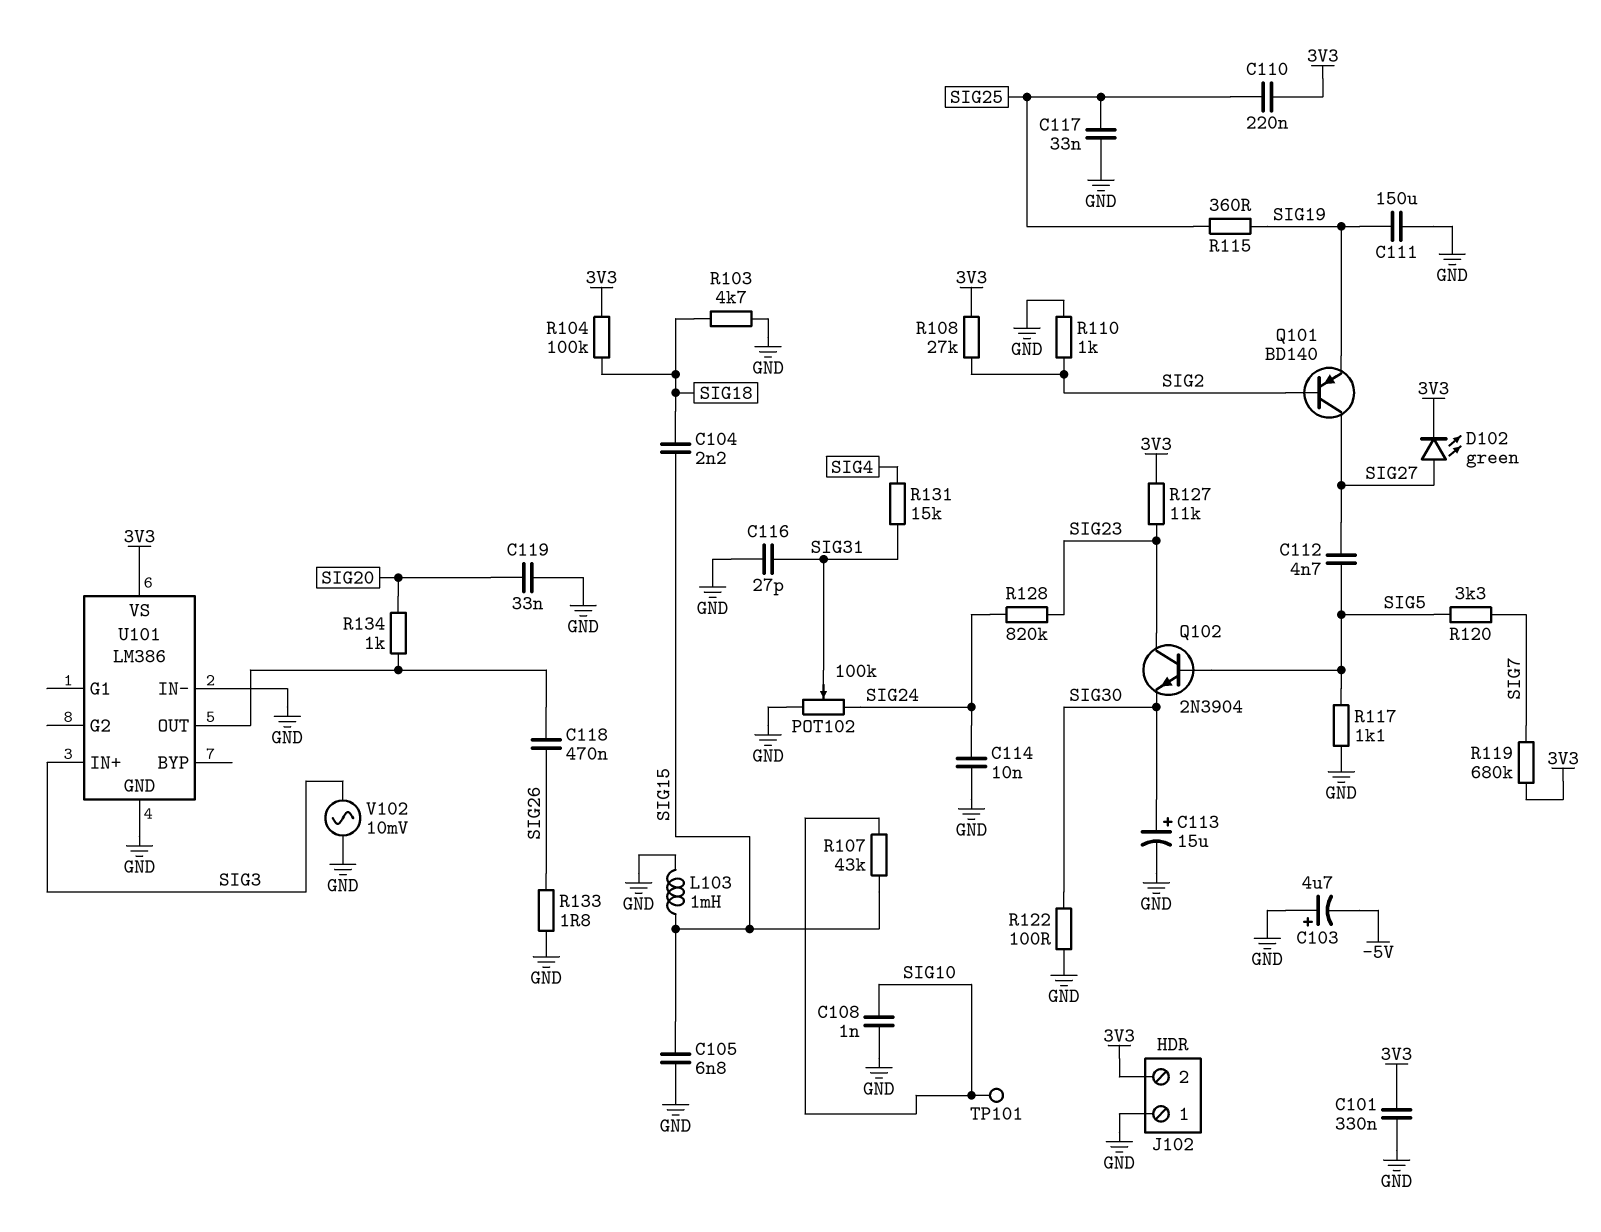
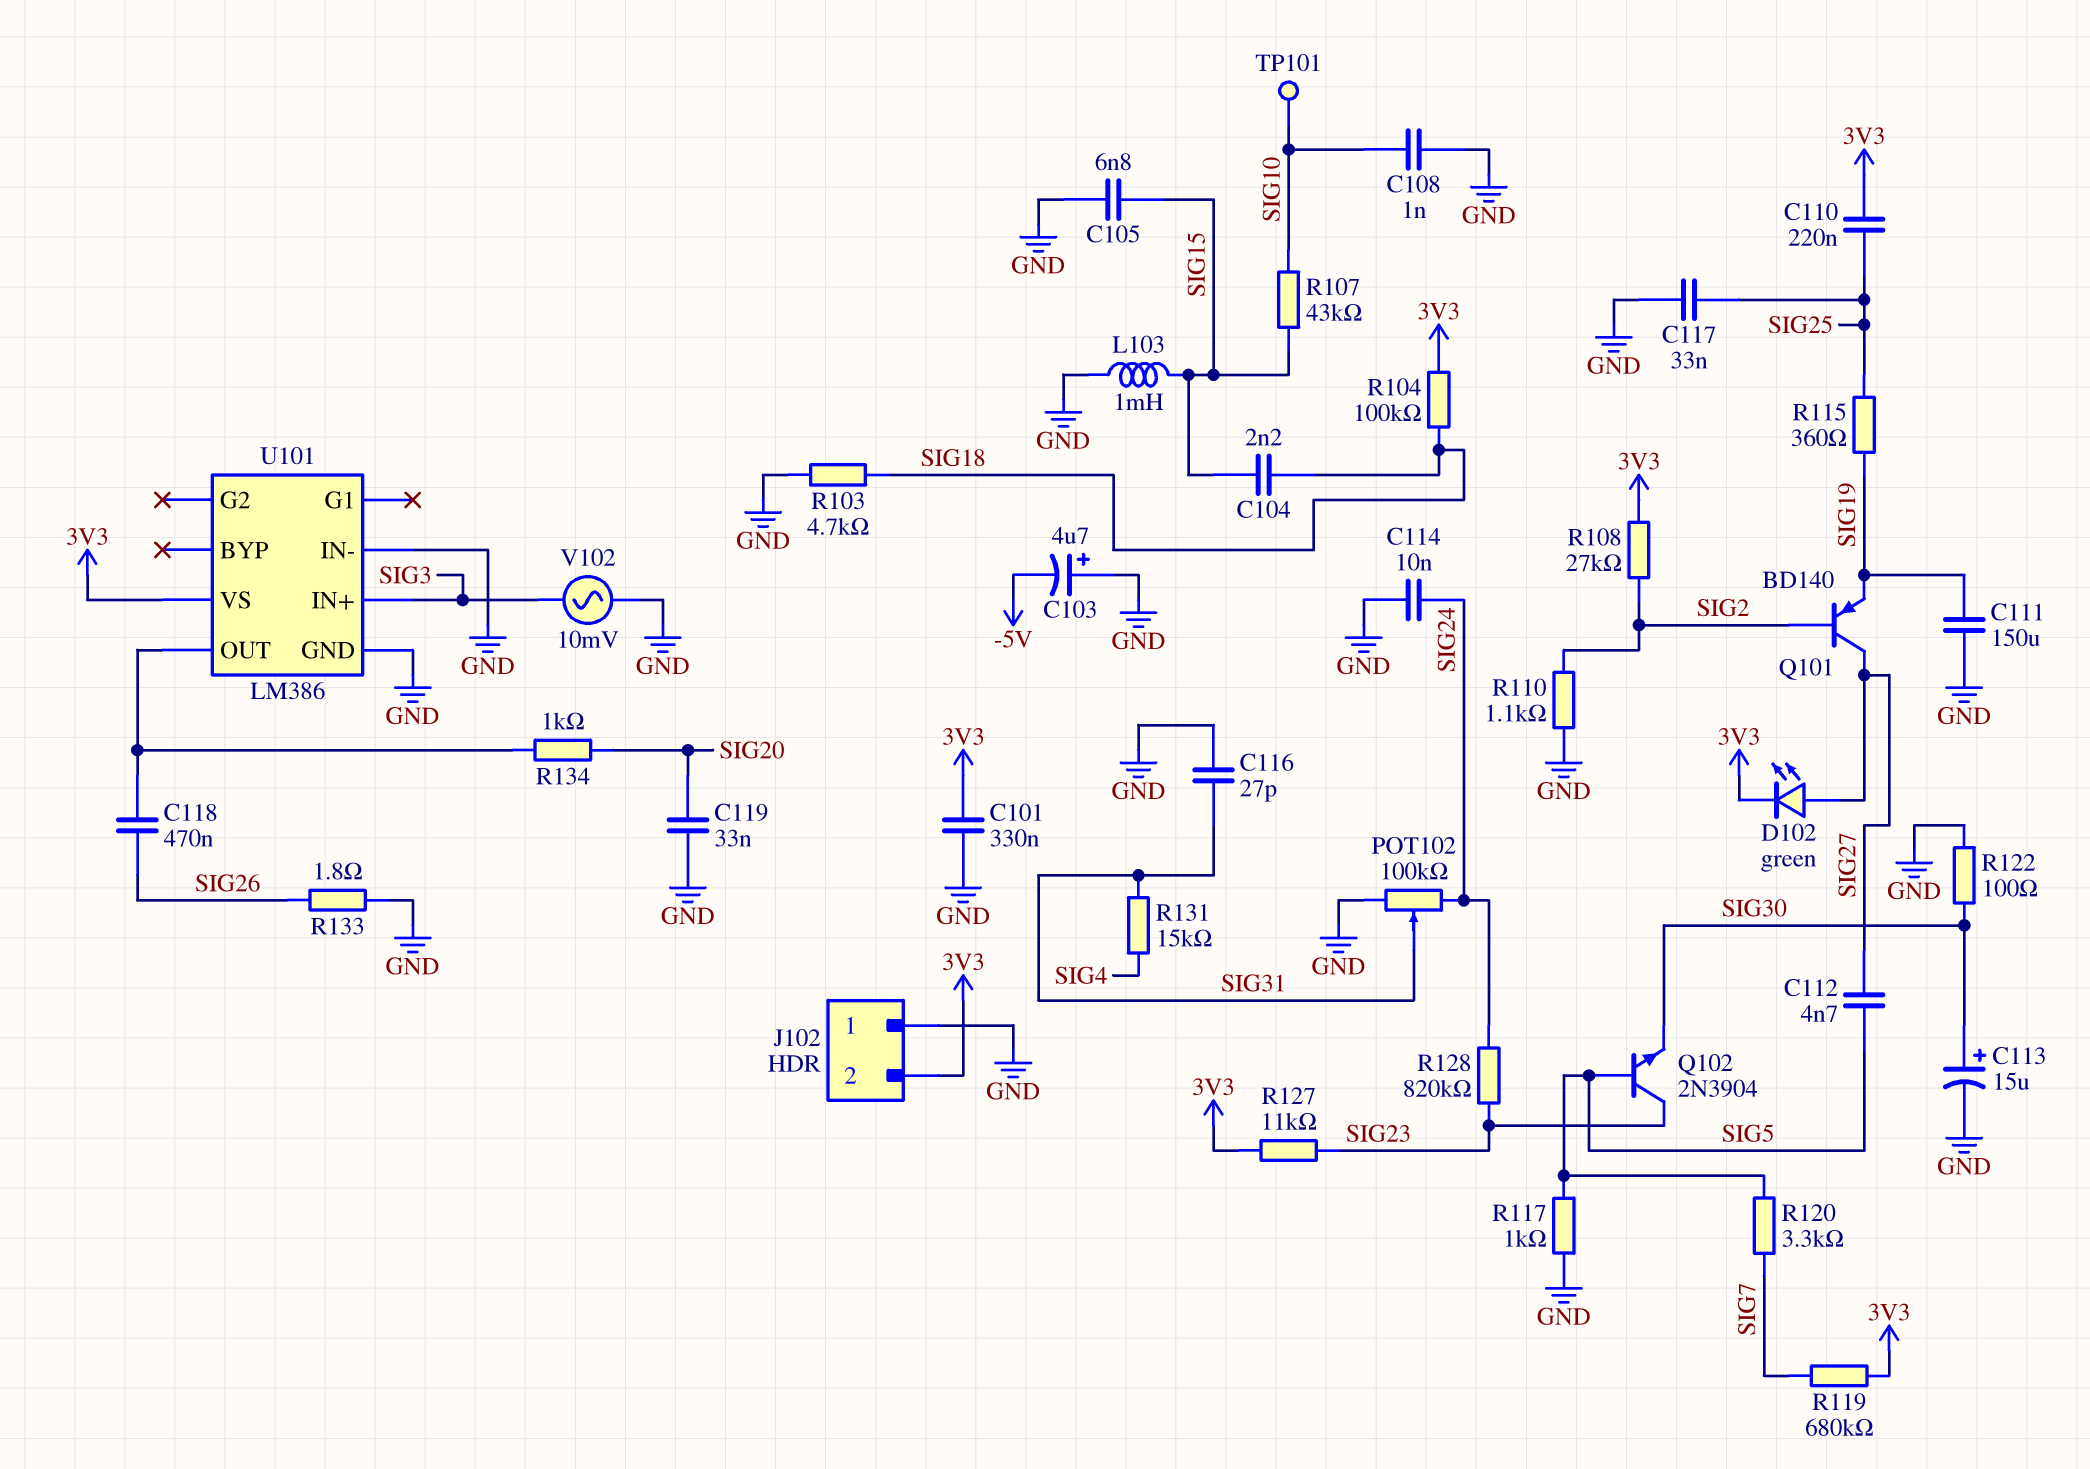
R110: 1k (GND, SIG2) -> 1.1k (GND, SIG2)
R117: 1.1k (GND, SIG5) -> 1k (GND, SIG5)

